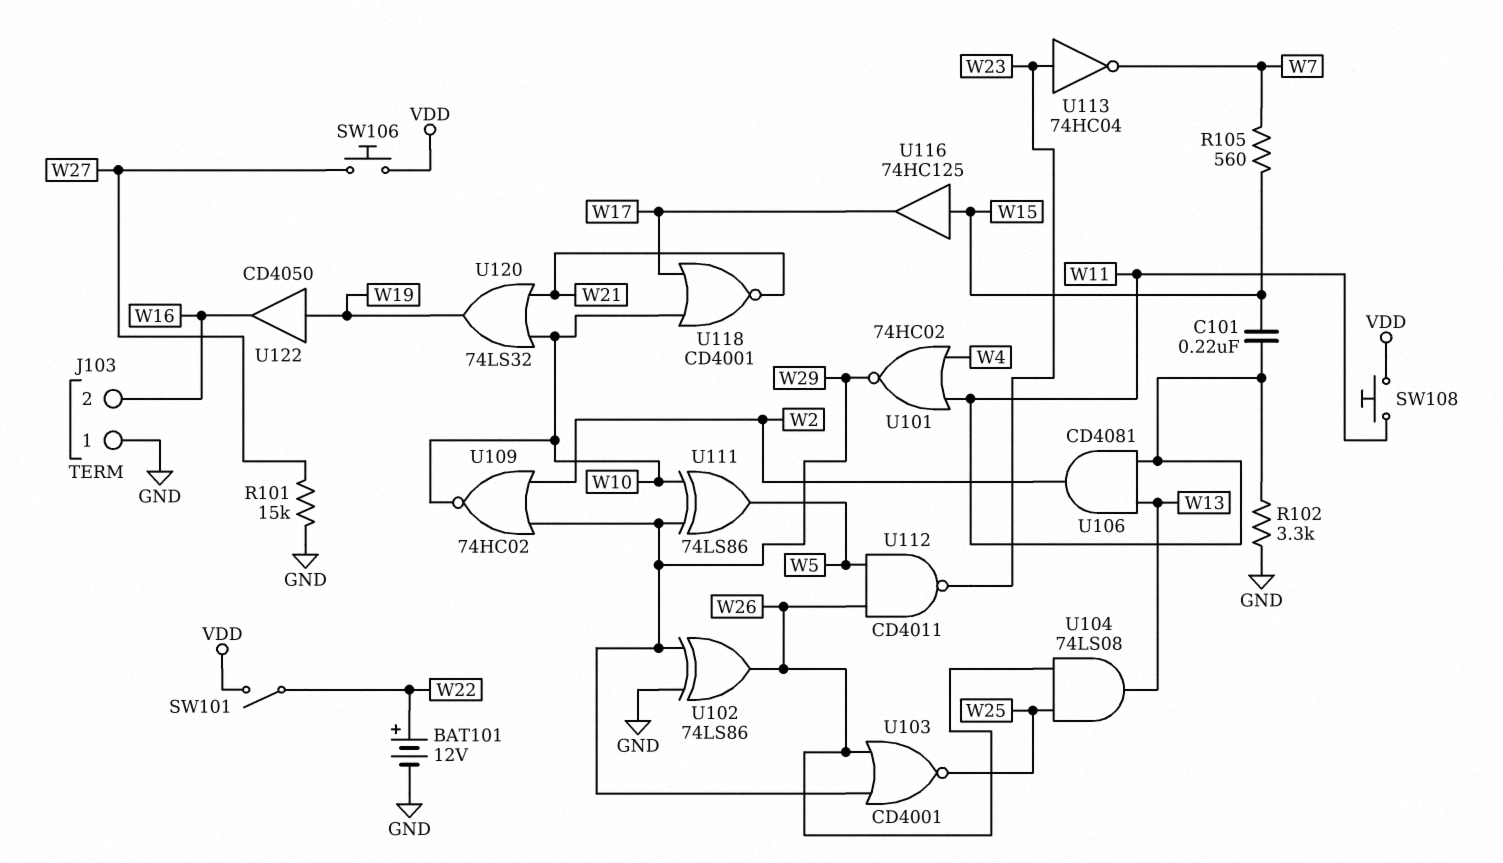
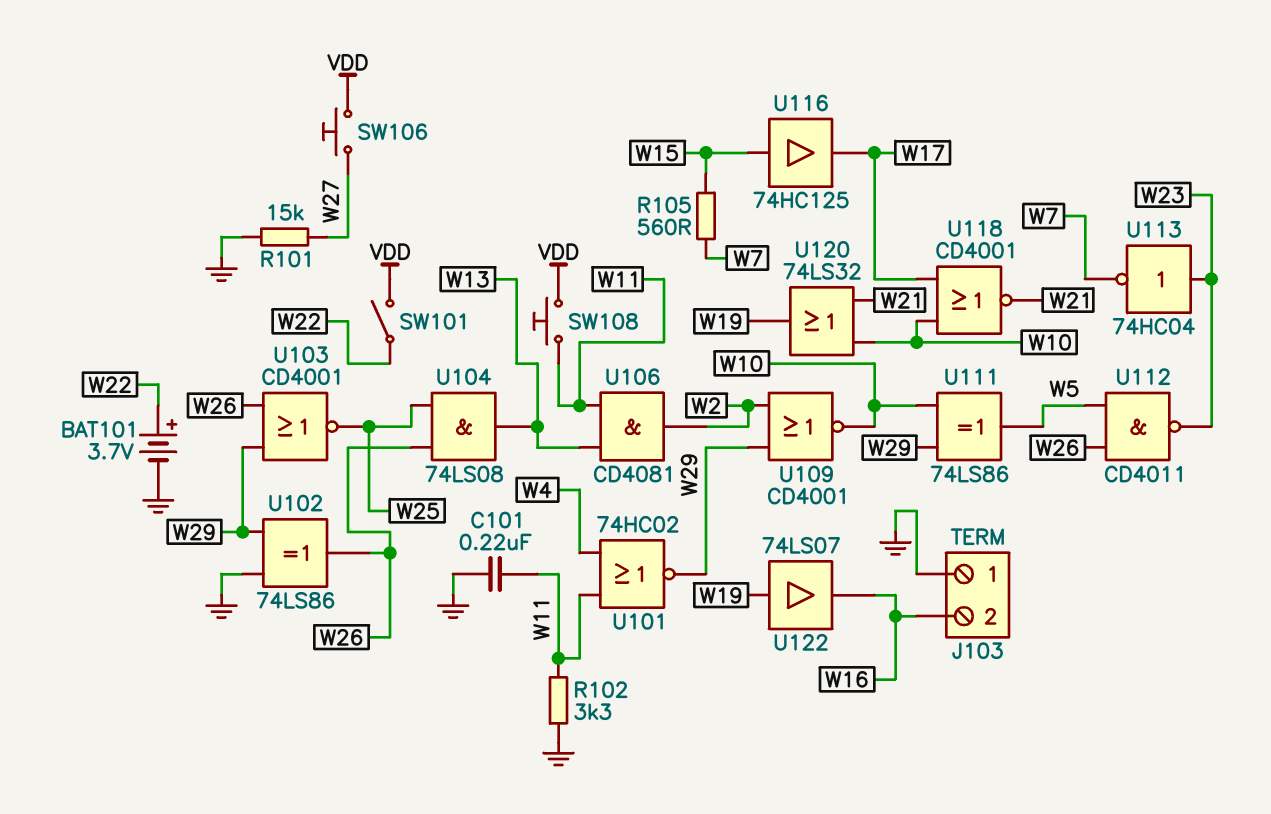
BAT101: 12V (plus W22, minus GND) -> 3.7V (plus W22, minus GND)
C101: 220nF (W11, W15) -> 220nF (GND, W11)
U109: NOR 74HC02 (in W2, in W29, out W10) -> NOR CD4001 (in W2, in W29, out W10)
U122: buffer CD4050 (in W19, out W16) -> buffer 74LS07 (in W19, out W16)

